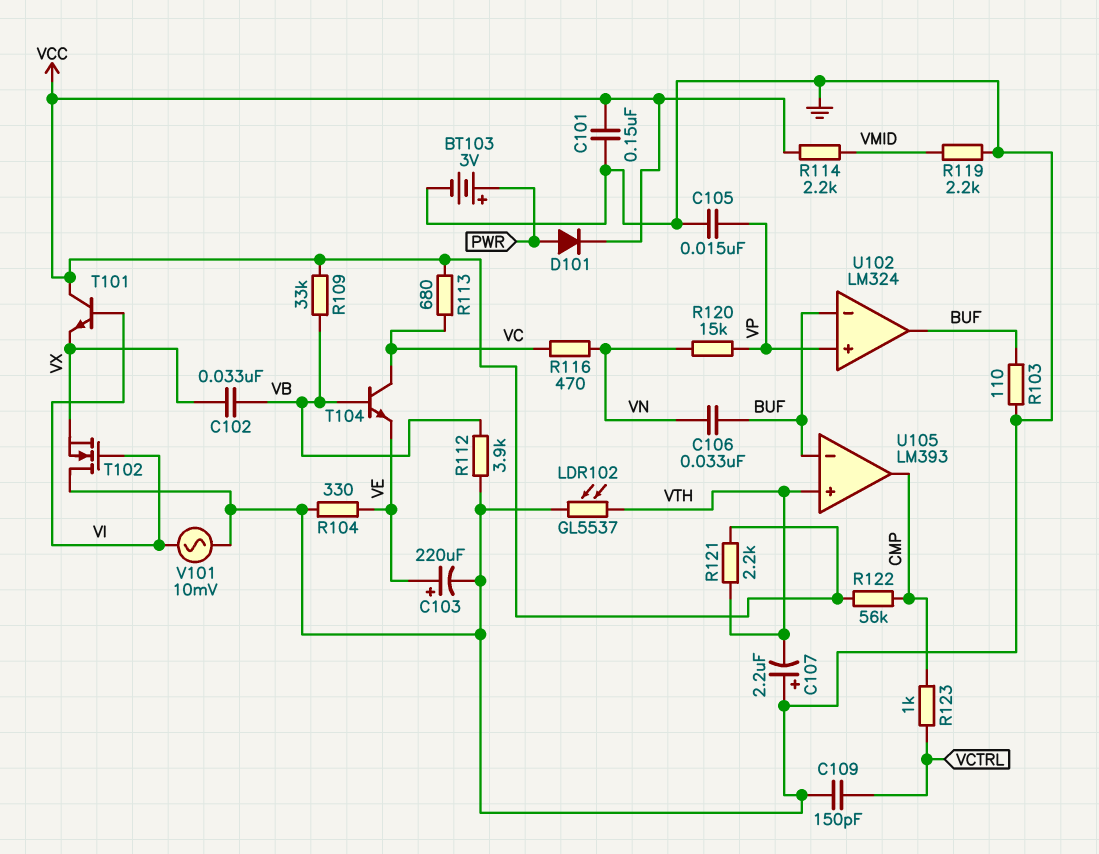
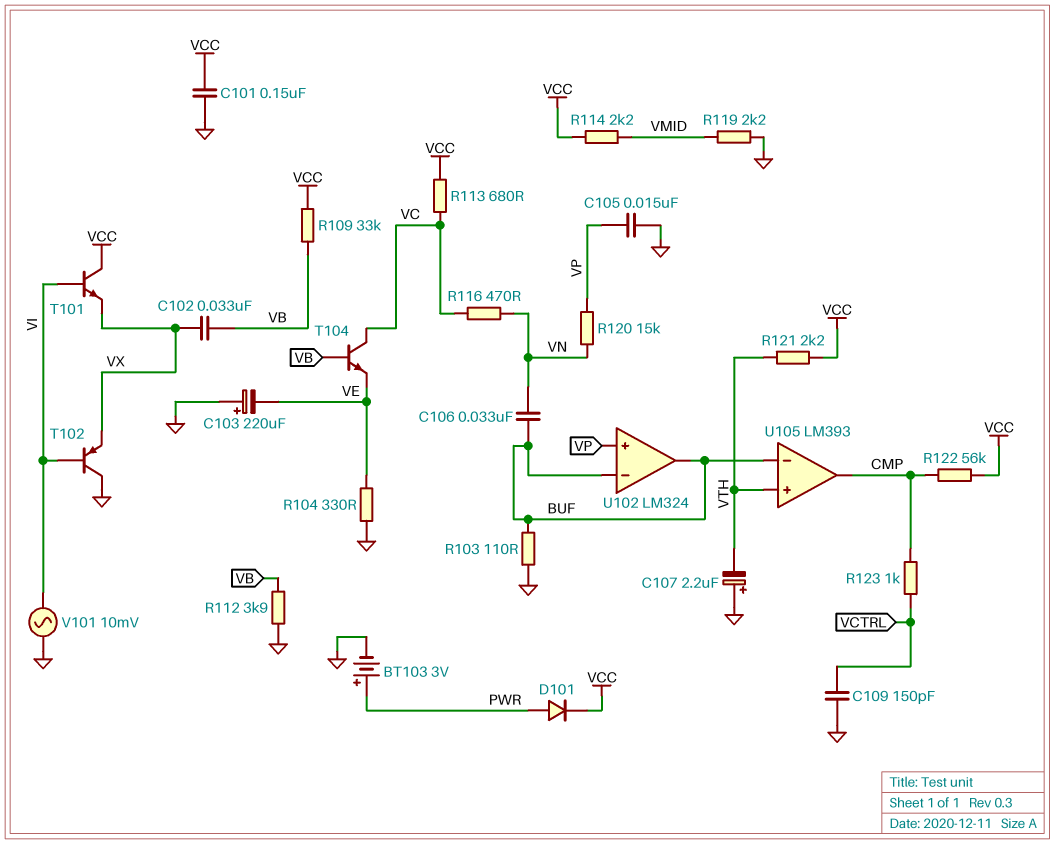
C103: 220uF (plus VE, minus GND) -> 220uF (plus GND, minus VE)
LDR102: GL5537 (GND, VTH) -> none
T102: NMOS (G VI, D GND, S VX) -> PNP (B VI, C GND, E VX)

